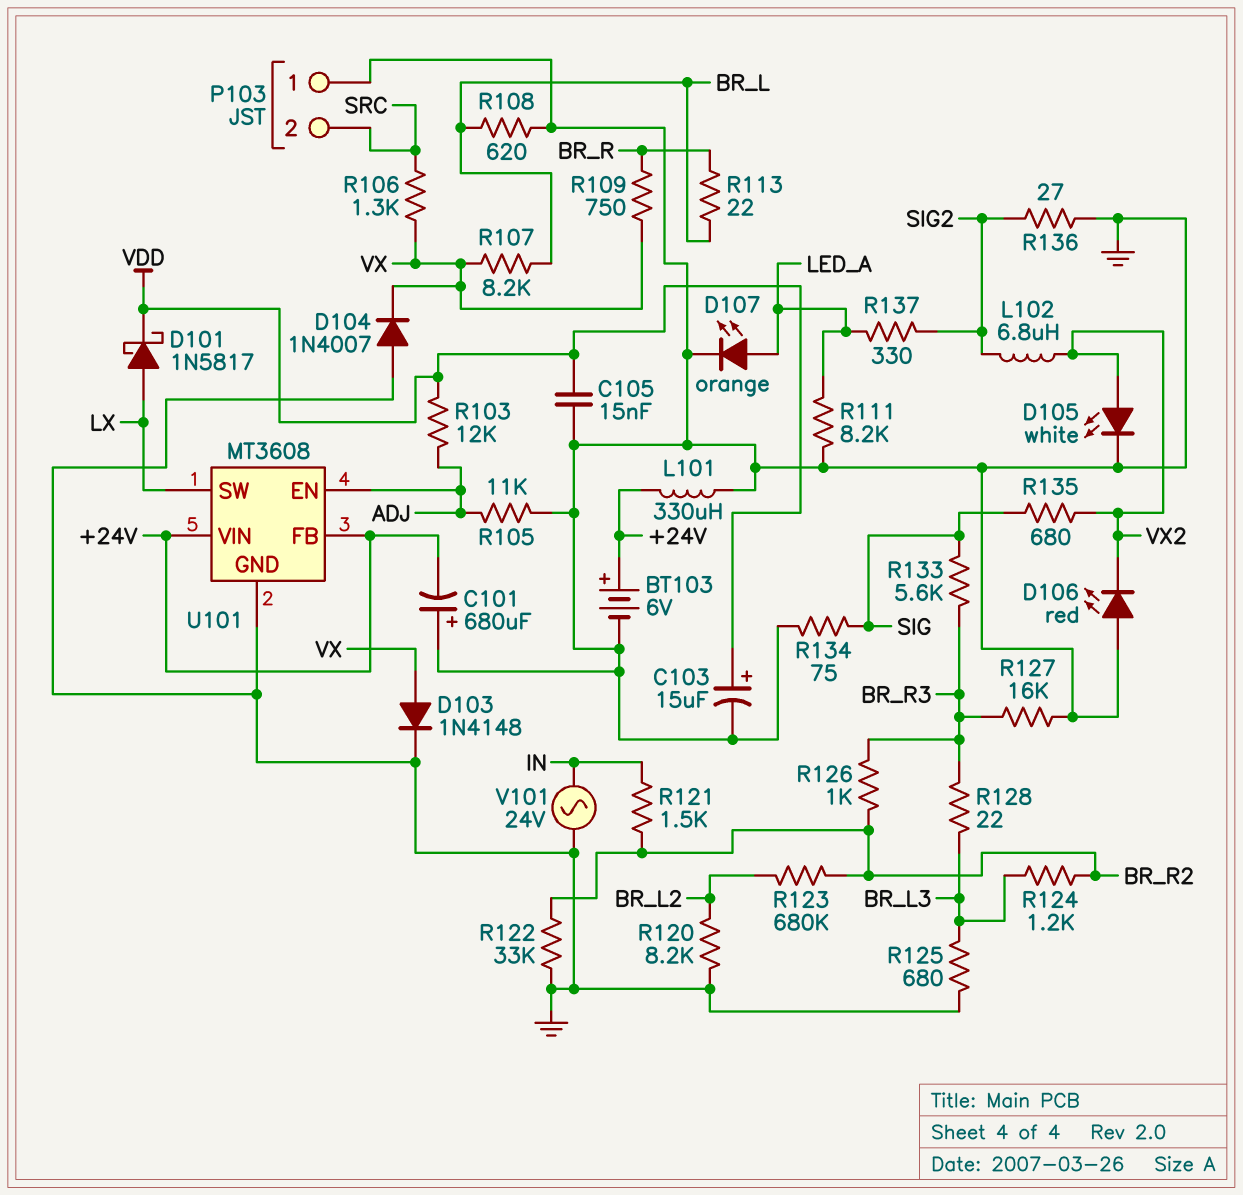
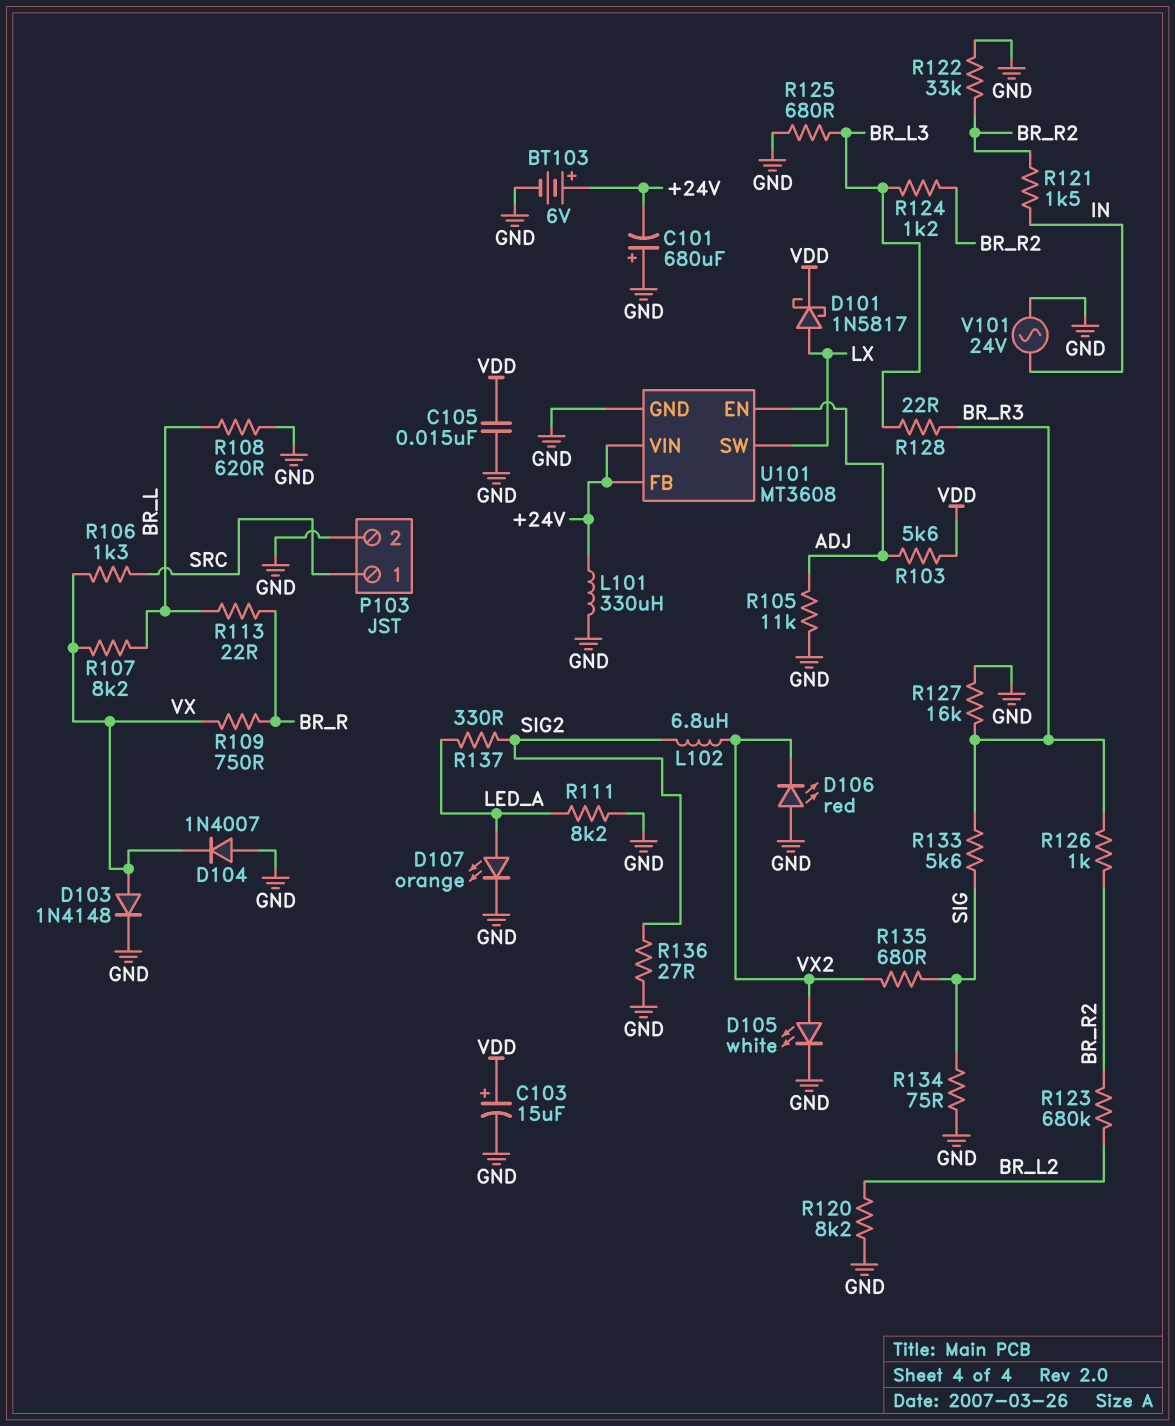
P103 pin 1: GND -> SRC
P103 pin 2: SRC -> GND
R103: 12k (ADJ, VDD) -> 5.6k (ADJ, VDD)

